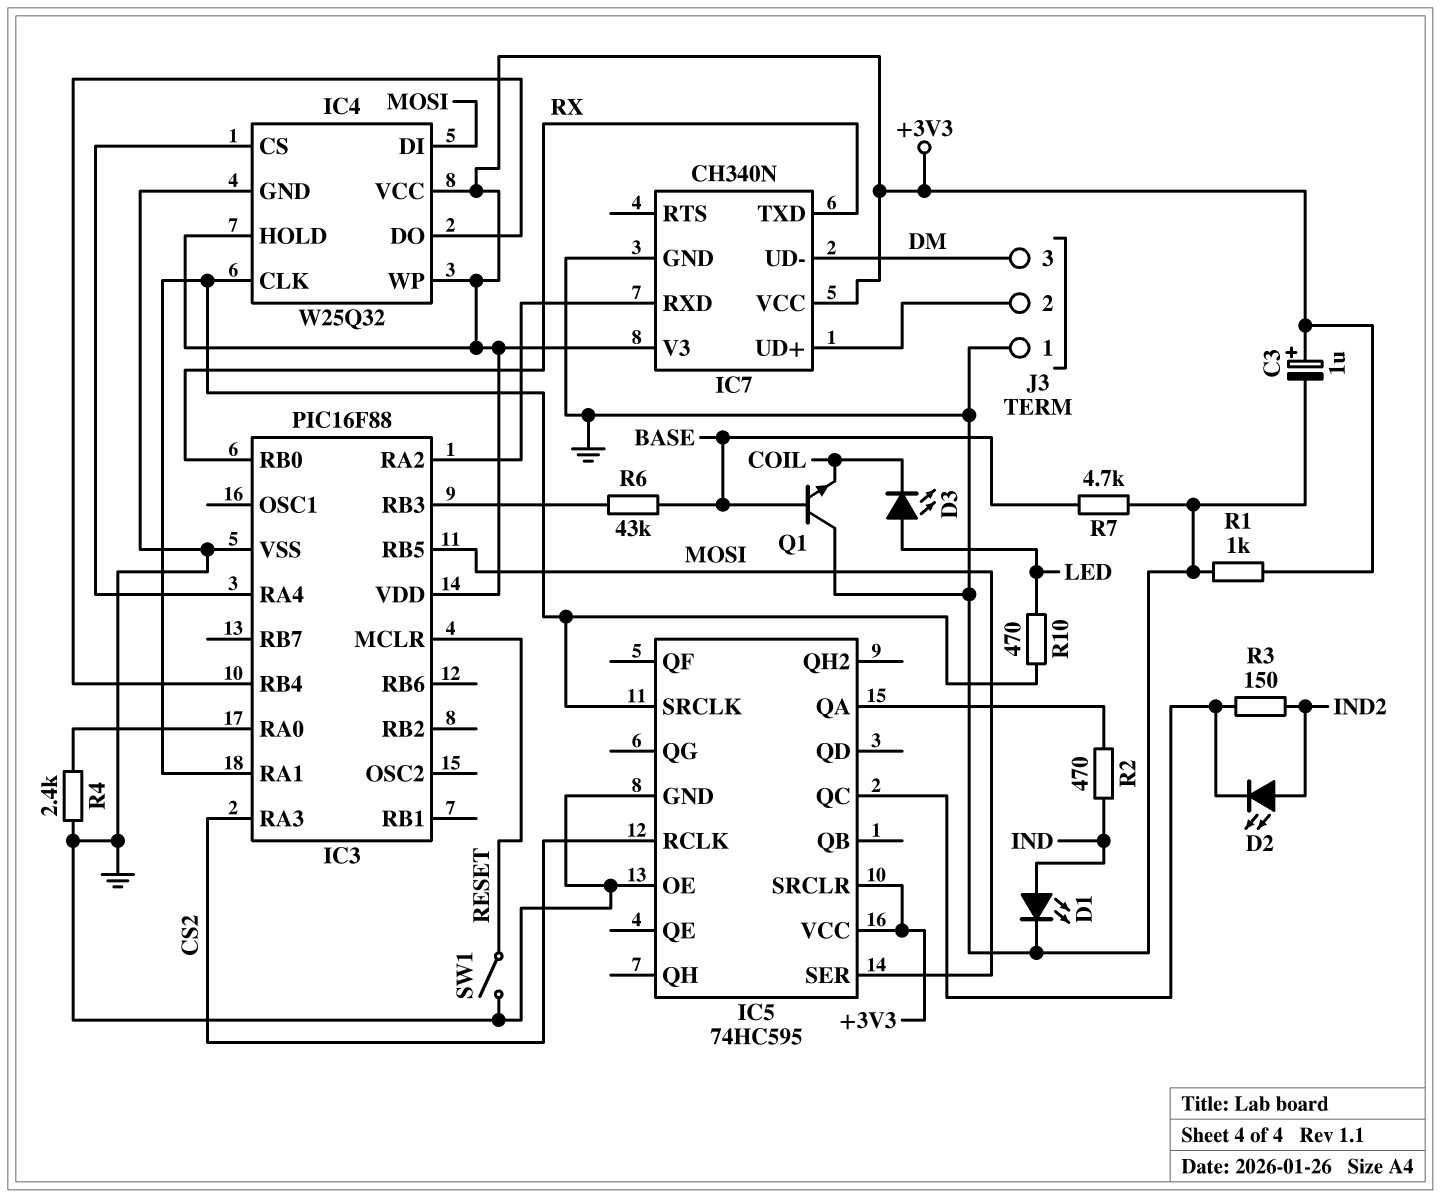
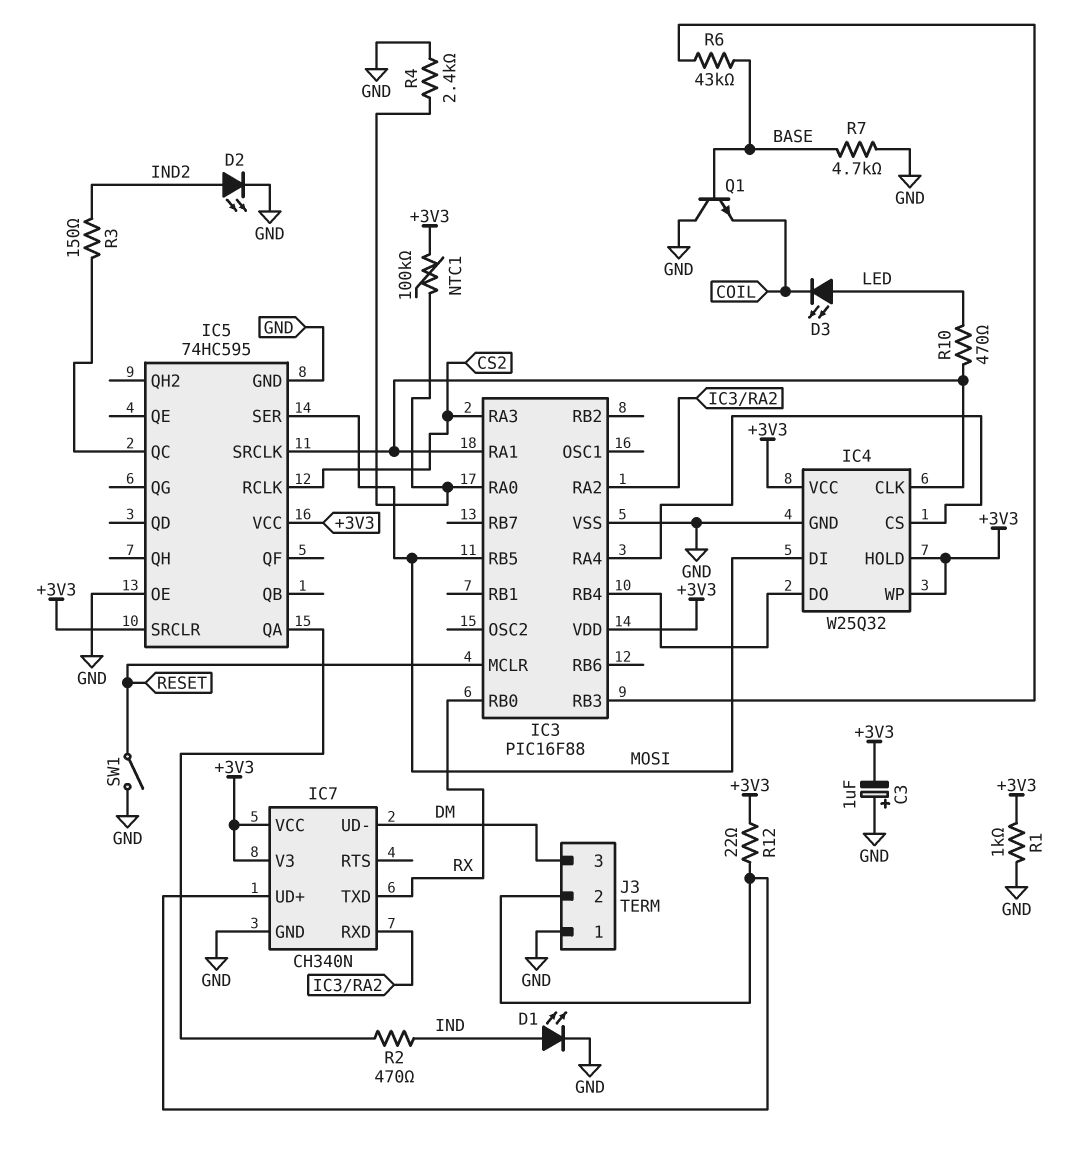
C3: 1uF (plus +3V3, minus GND) -> 1uF (plus GND, minus +3V3)
D2: LED (A IND2, K IC5/QC) -> LED (A IND2, K GND)
NTC1: none -> 100k (+3V3, IC3/RA0)
R12: none -> 22 (+3V3, IC7/UD+)

